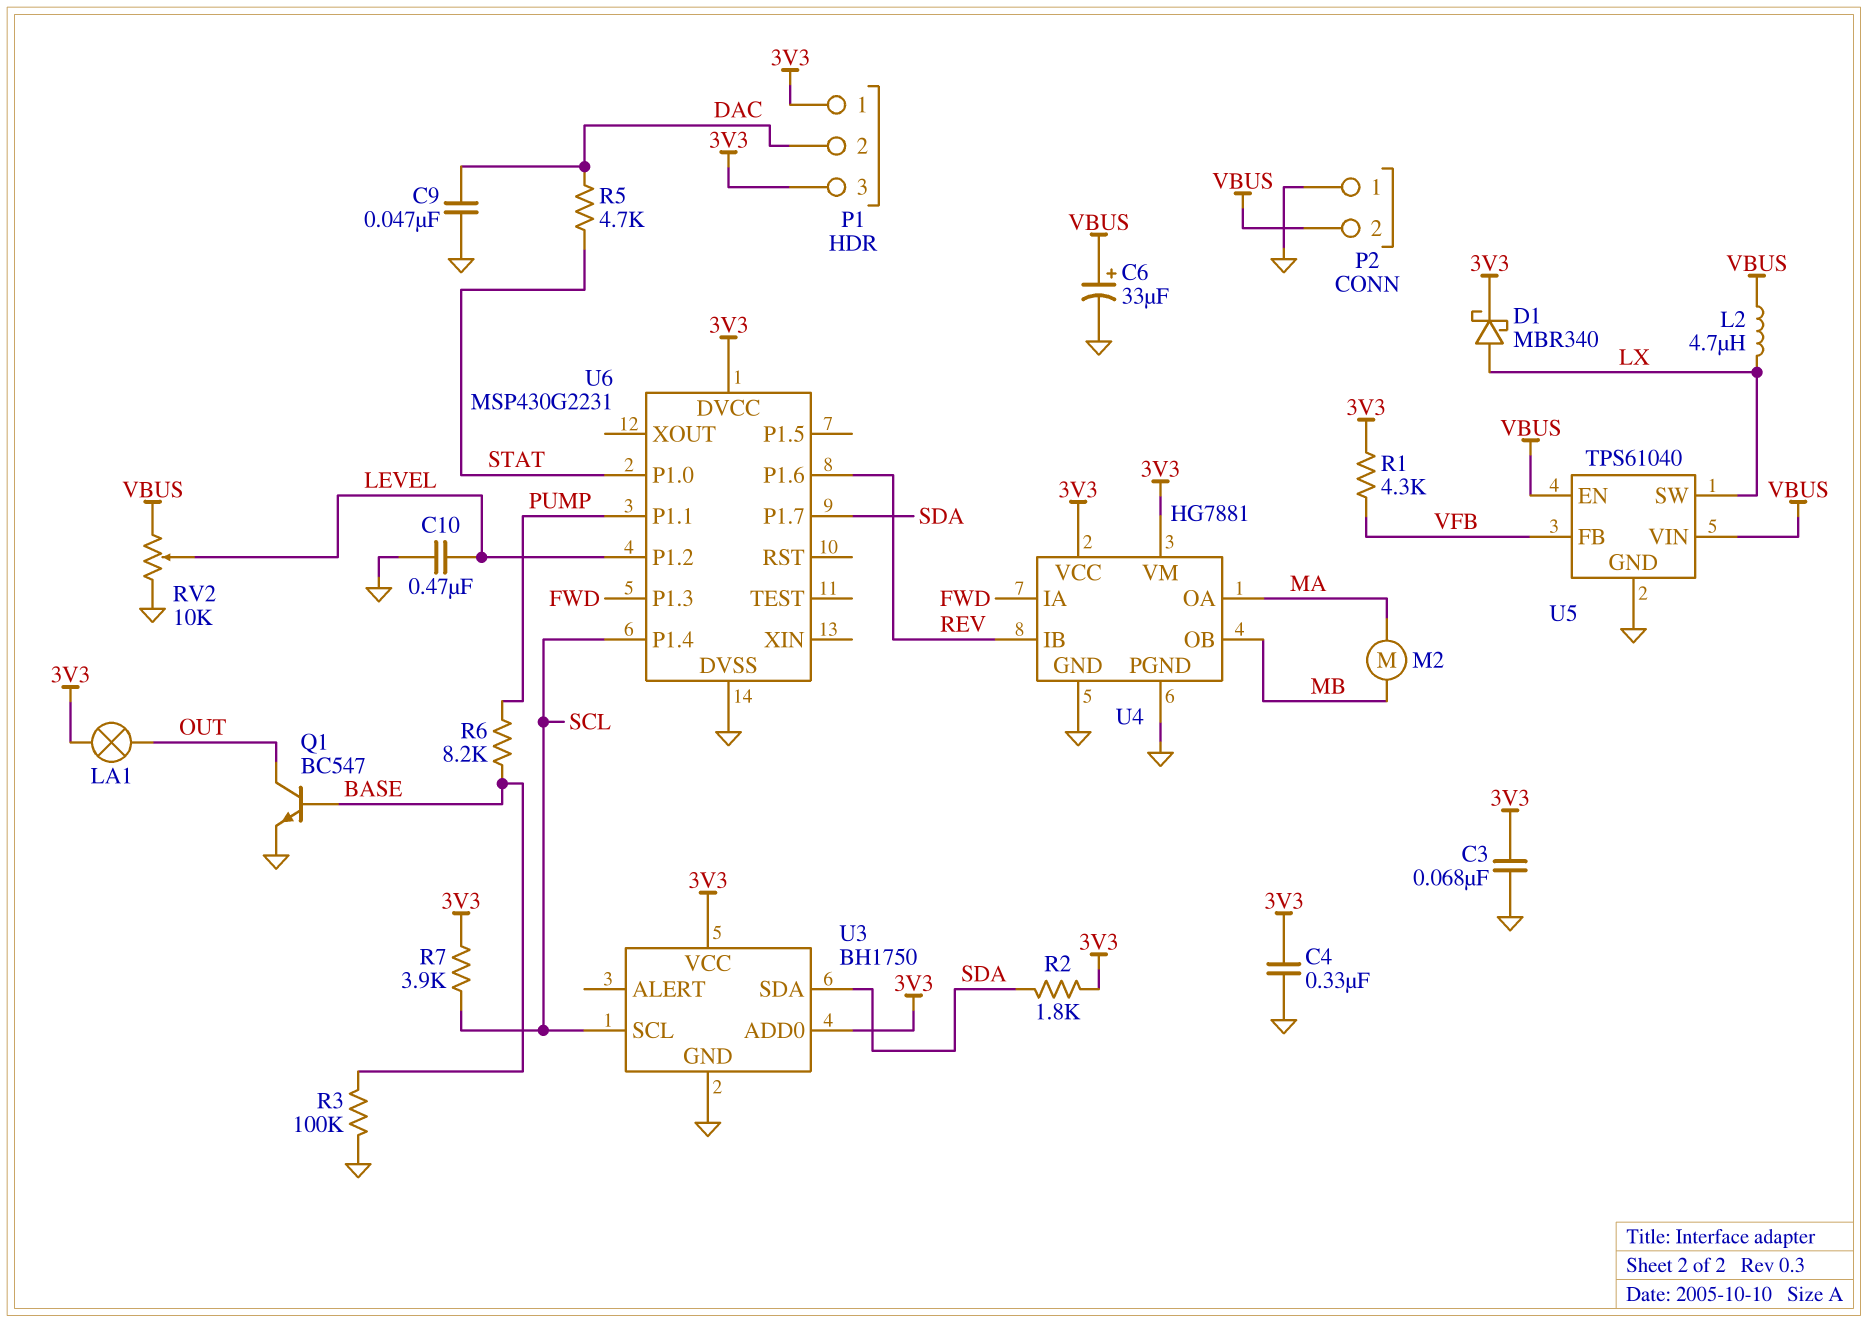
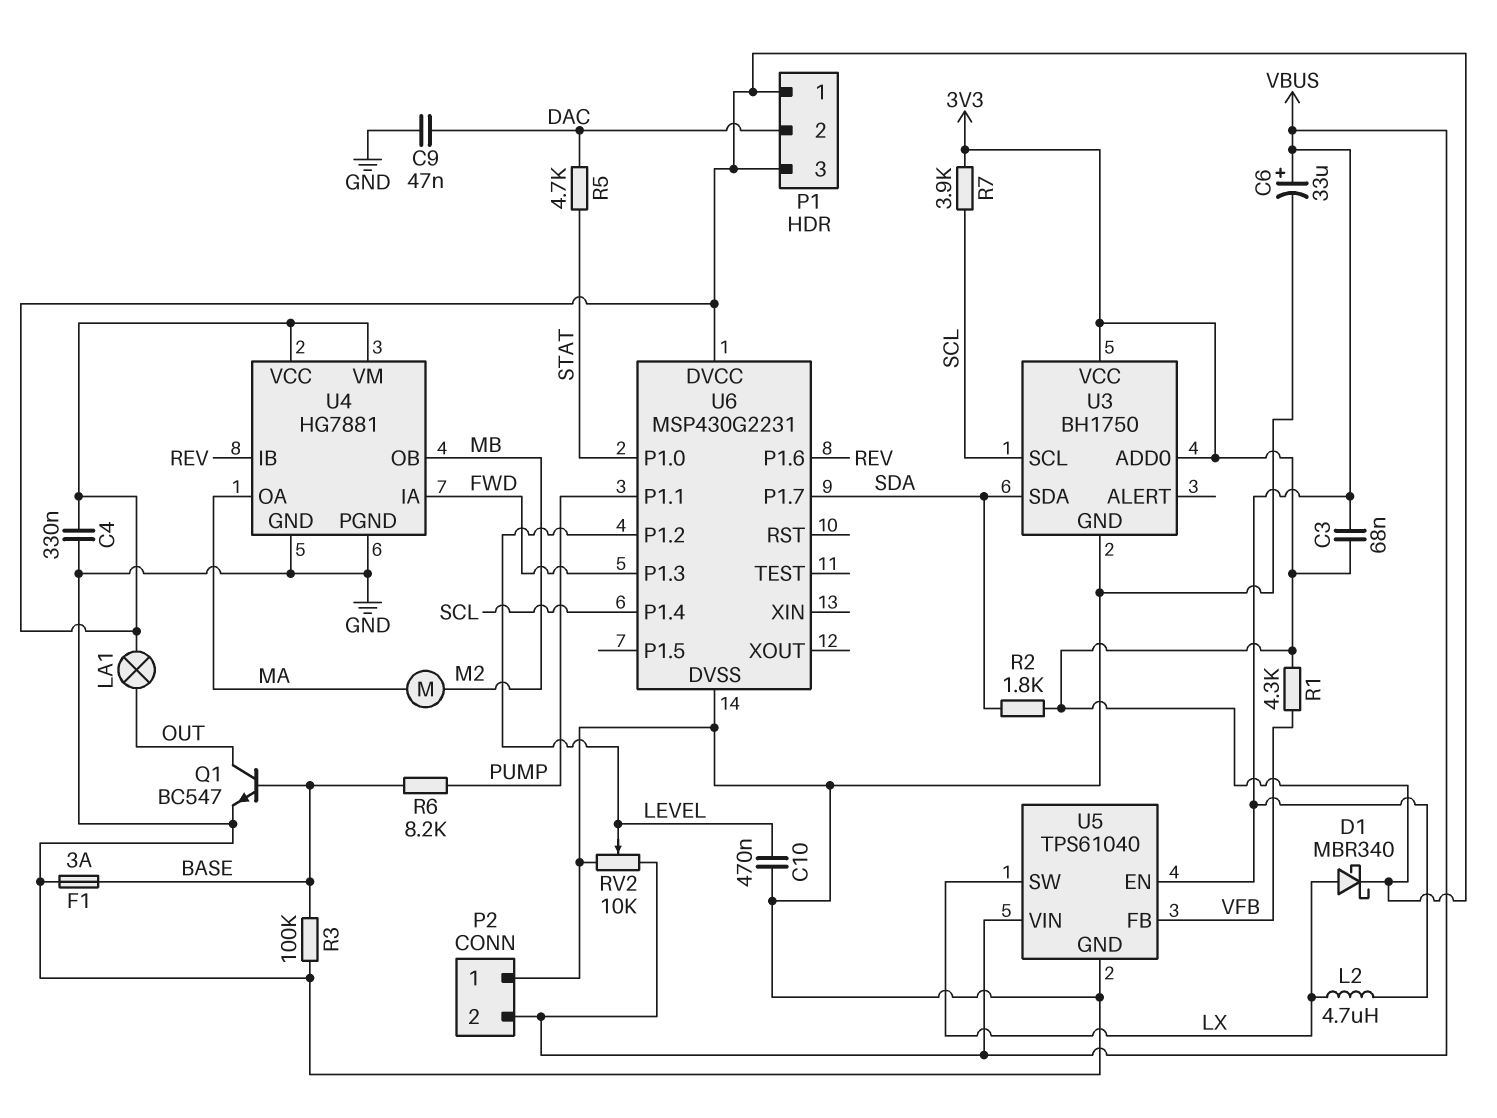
C3: 68nF (3V3, GND) -> 68nF (3V3, VBUS)
F1: none -> 3A (BASE, GND)

